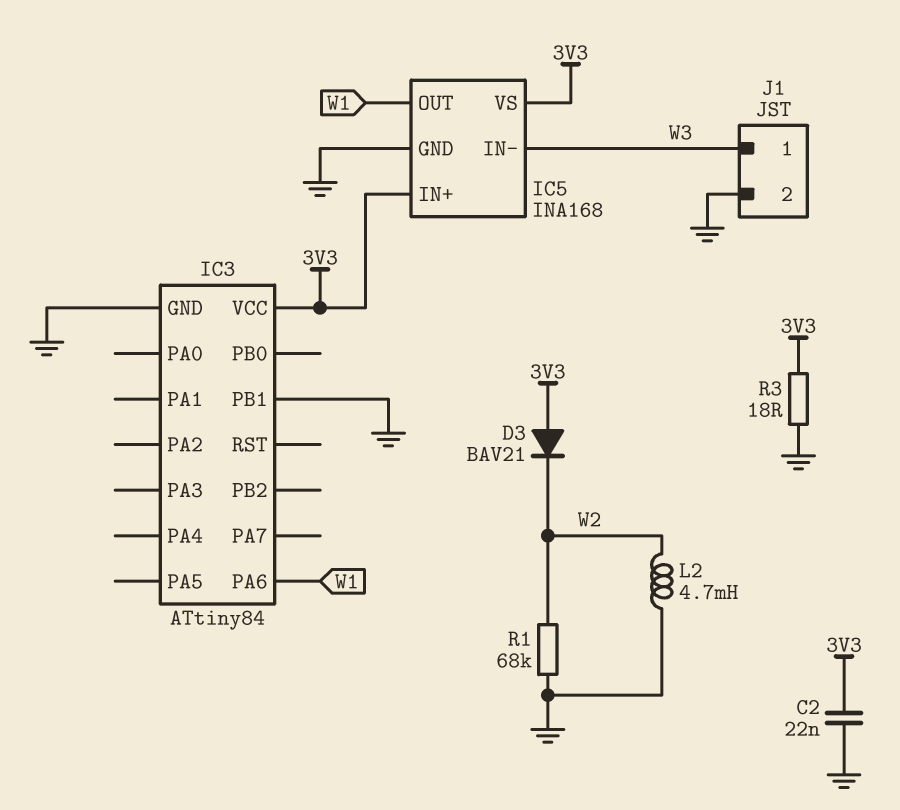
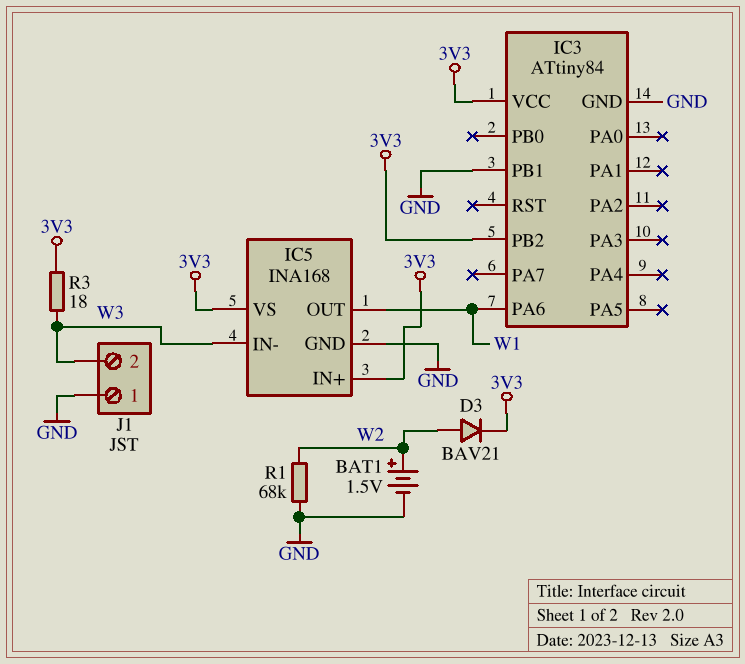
BAT1: none -> 1.5V (plus W2, minus GND)
C2: 22nF (3V3, GND) -> none
D3: diode BAV21 (A 3V3, K W2) -> diode BAV21 (A W2, K 3V3)
IC3 pin PB2: none -> 3V3
J1 pin 1: W3 -> GND
J1 pin 2: GND -> W3
L2: 4.7mH (GND, W2) -> none
R3: 18 (3V3, GND) -> 18 (3V3, W3)

